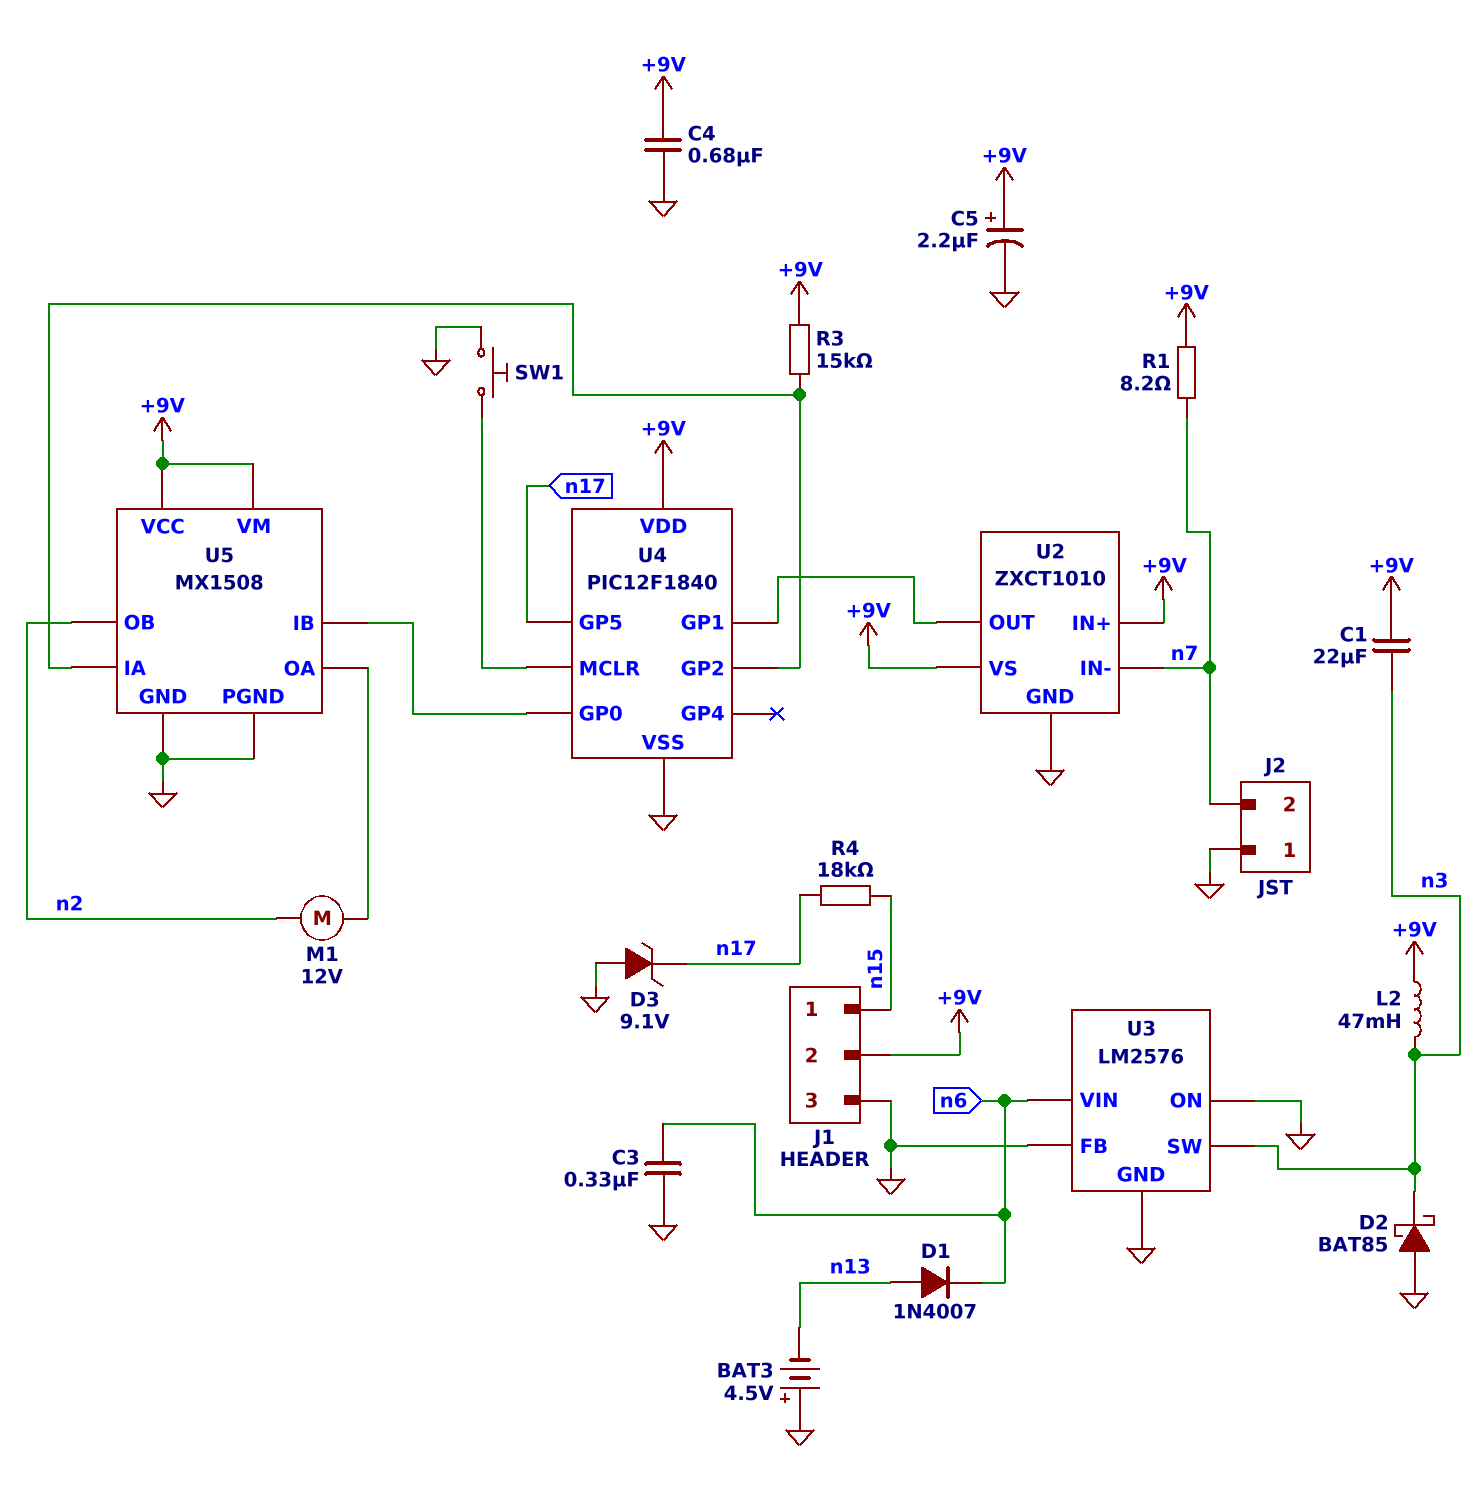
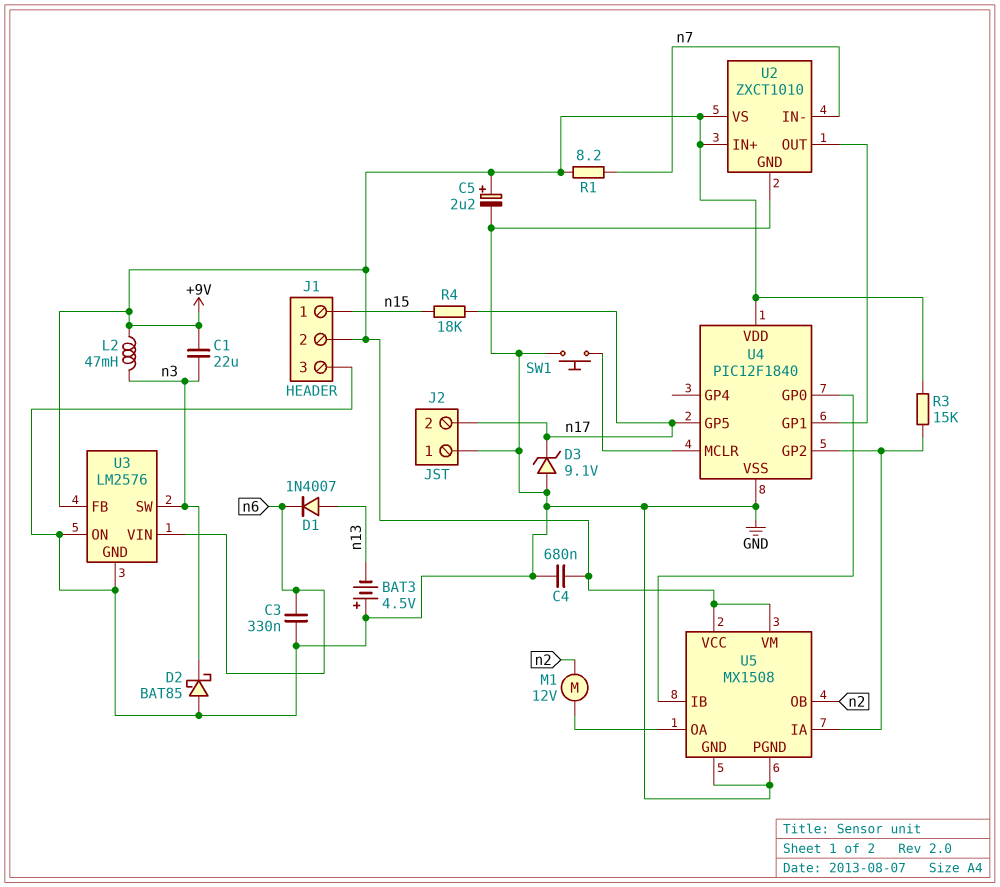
J2 pin 2: n7 -> n17
U3 pin FB: GND -> +9V

